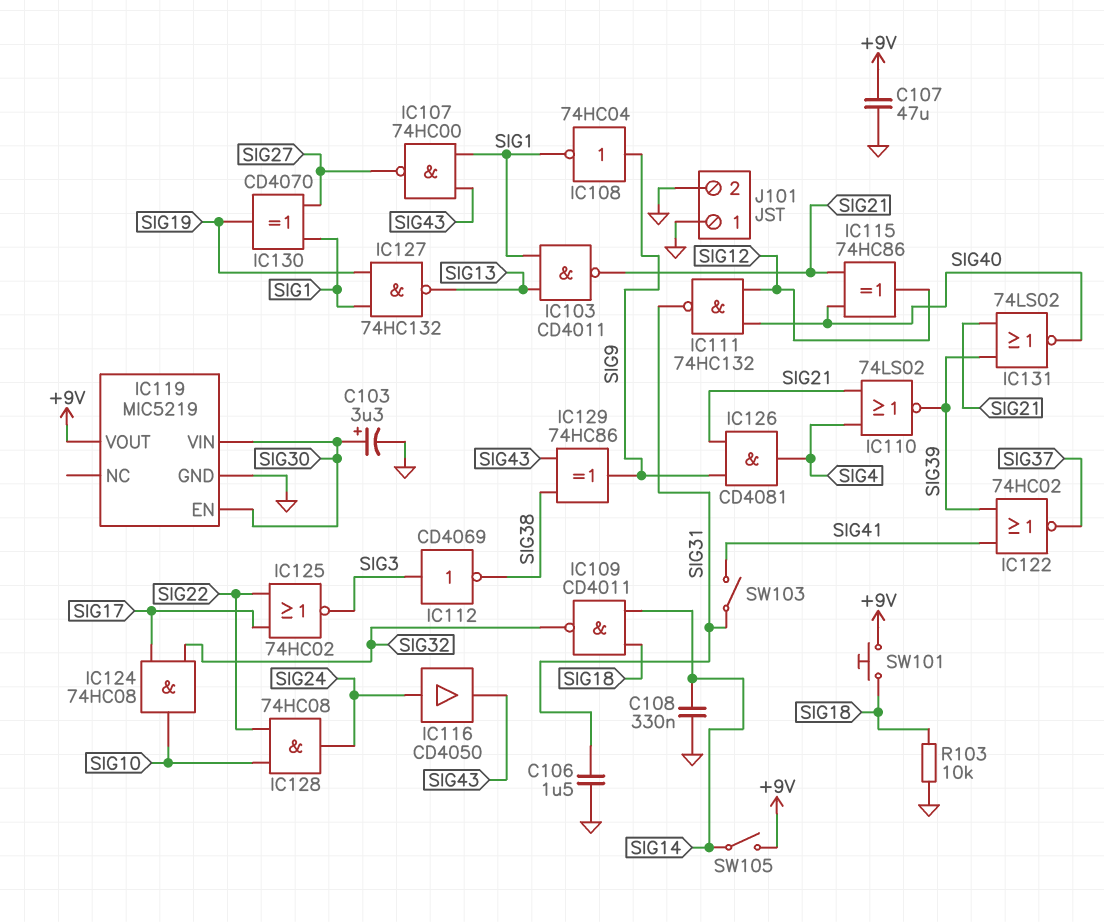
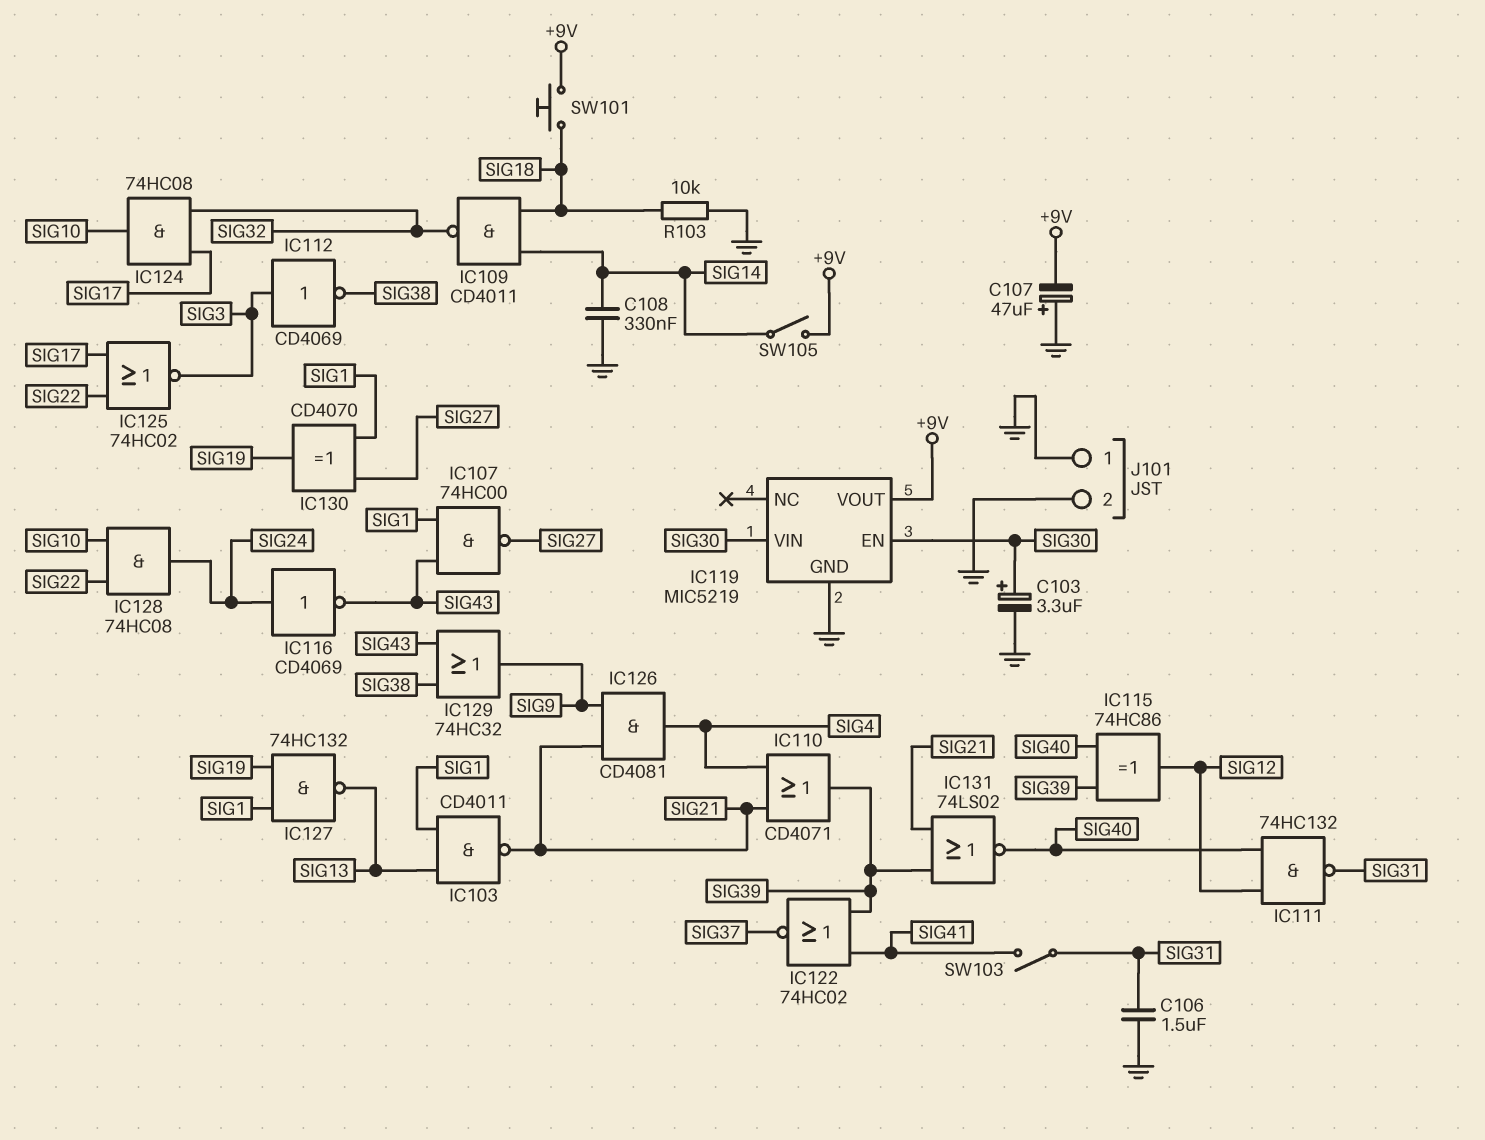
C107: 47uF (+9V, GND) -> 47uF (plus GND, minus +9V)
IC108: NOT 74HC04 (in SIG9, out SIG1) -> none
IC110: NOR 74LS02 (in SIG4, in SIG21, out SIG39) -> OR CD4071 (in SIG4, in SIG21, out SIG39)
IC115: XOR 74HC86 (in SIG21, in SIG40, out SIG12) -> XOR 74HC86 (in SIG39, in SIG40, out SIG12)
IC116: buffer CD4050 (in SIG24, out SIG43) -> NOT CD4069 (in SIG24, out SIG43)
IC129: XOR 74HC86 (in SIG38, in SIG43, out SIG9) -> OR 74HC32 (in SIG38, in SIG43, out SIG9)

